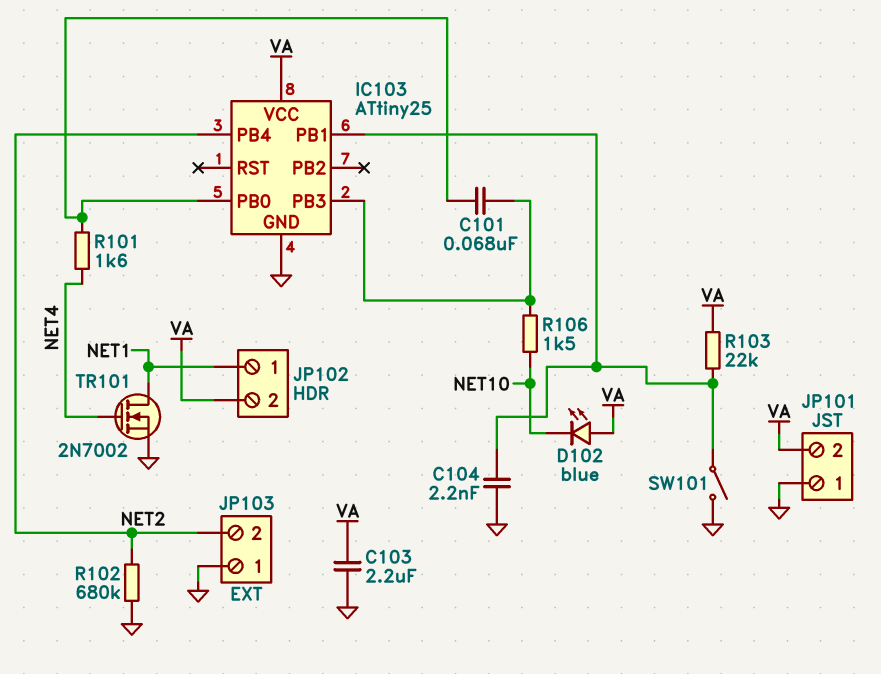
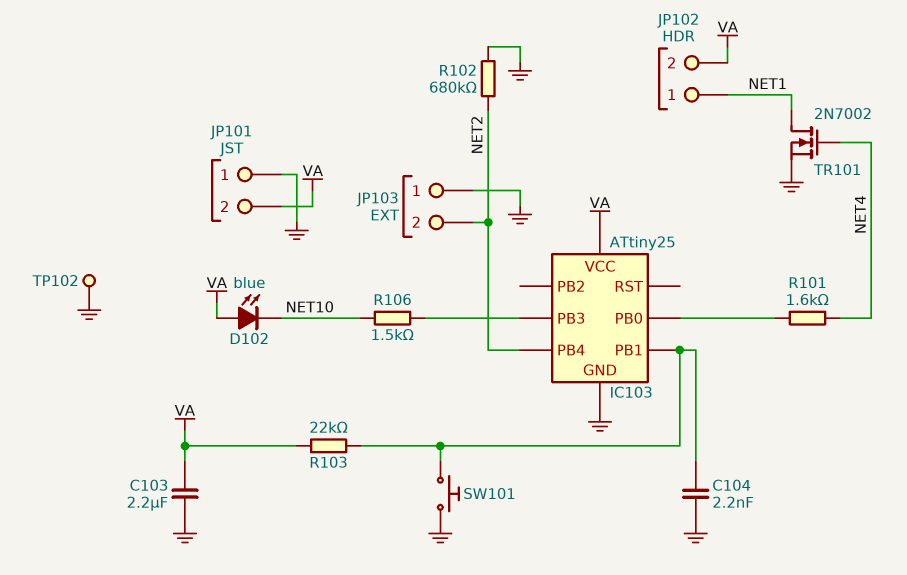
C101: 68nF (IC103/PB0, IC103/PB3) -> none
SW101: switch (GND, IC103/PB1) -> button (GND, IC103/PB1)
TP102: none -> test point (GND)

